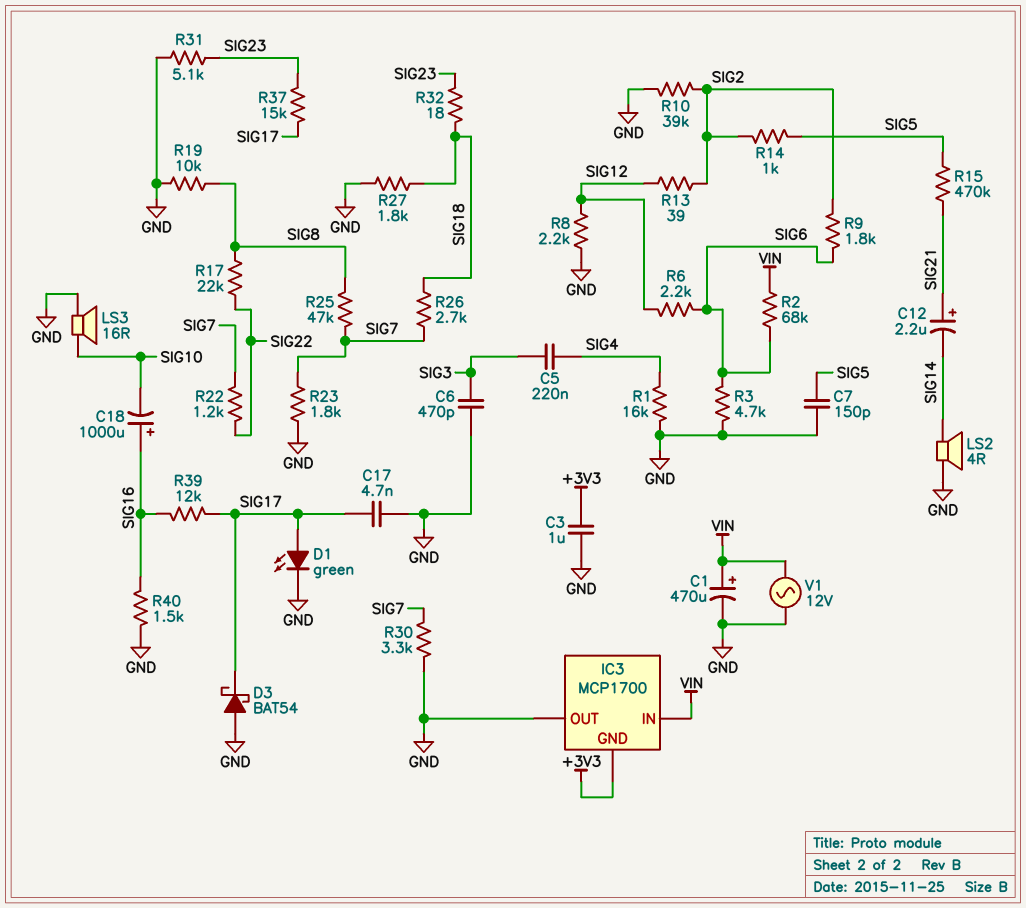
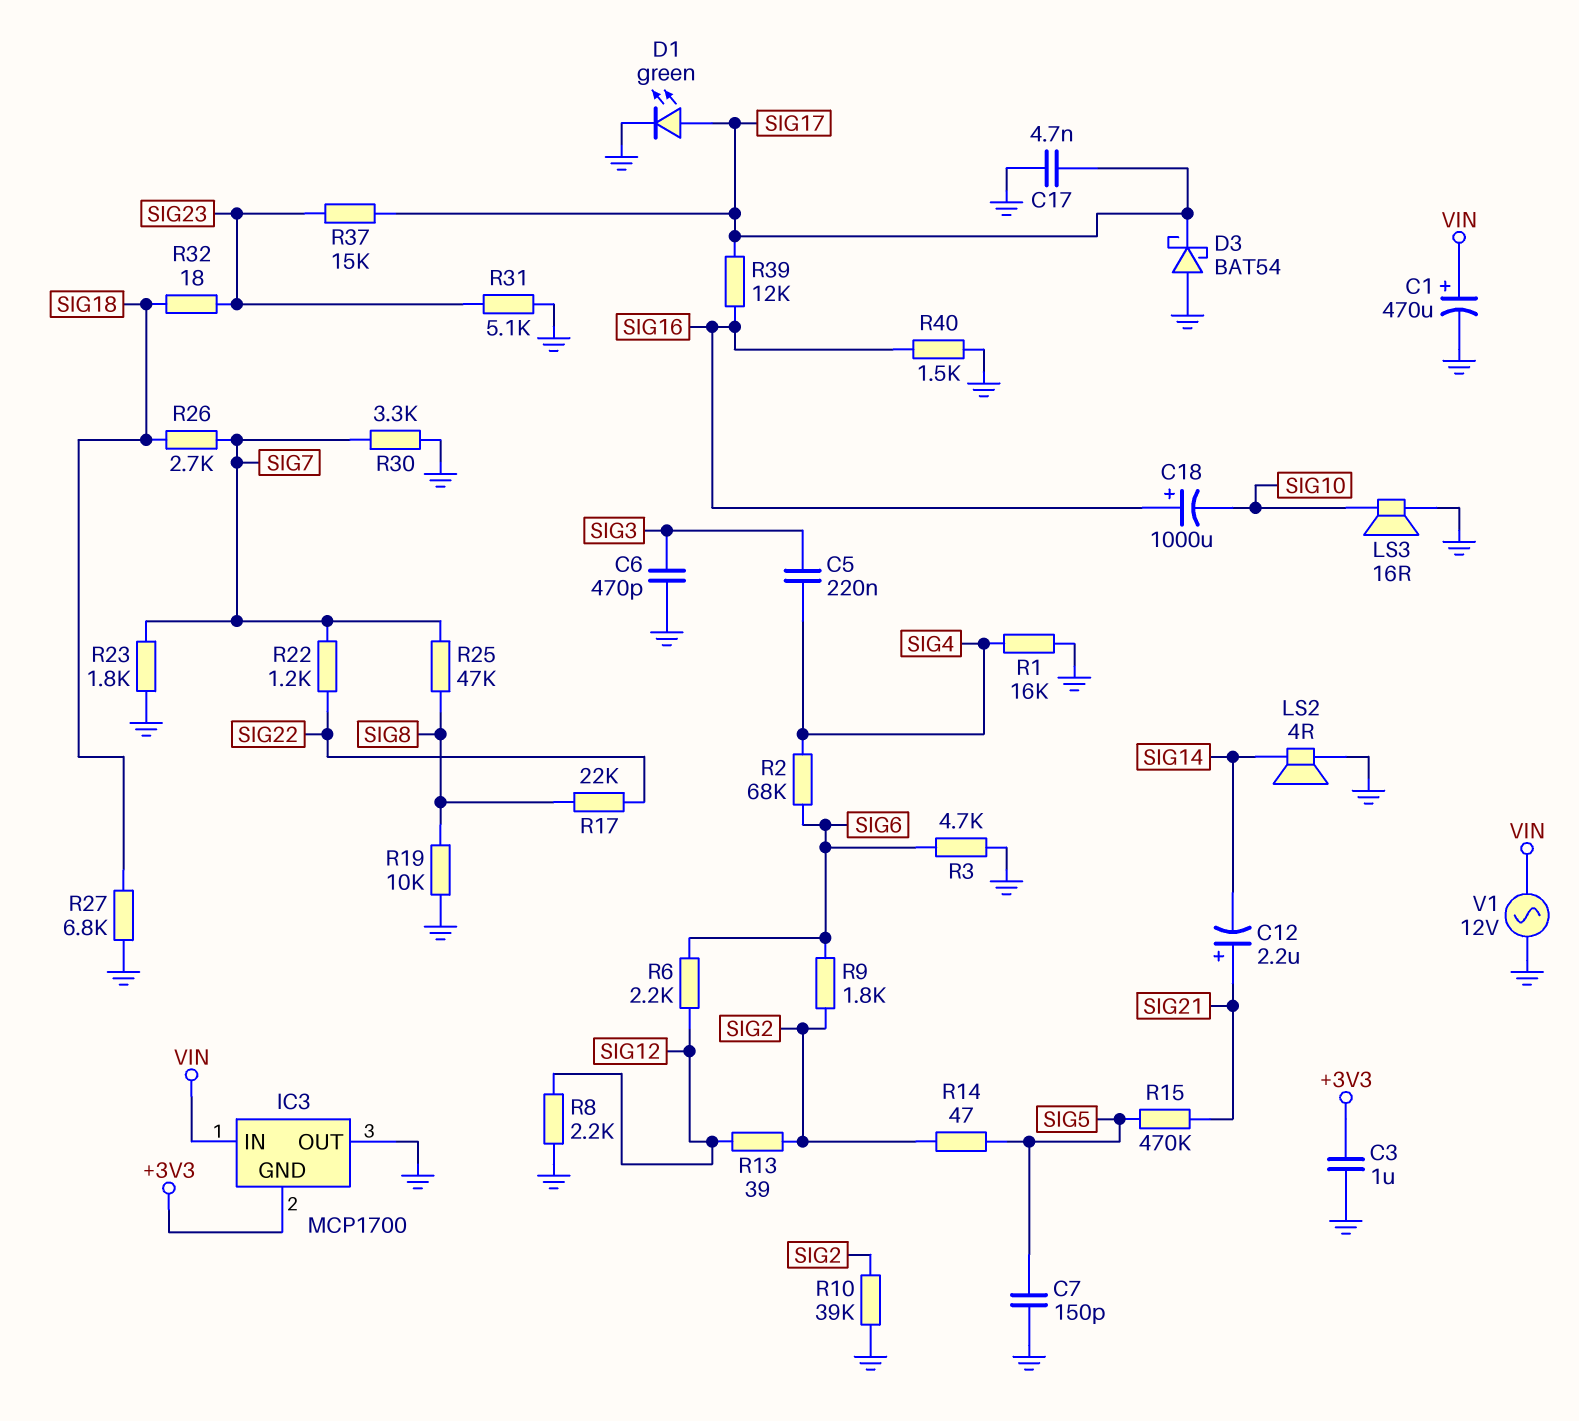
R2: 68k (SIG6, VIN) -> 68k (SIG4, SIG6)
R14: 1k (SIG2, SIG5) -> 47 (SIG2, SIG5)
R27: 1.8k (GND, SIG18) -> 6.8k (GND, SIG18)

